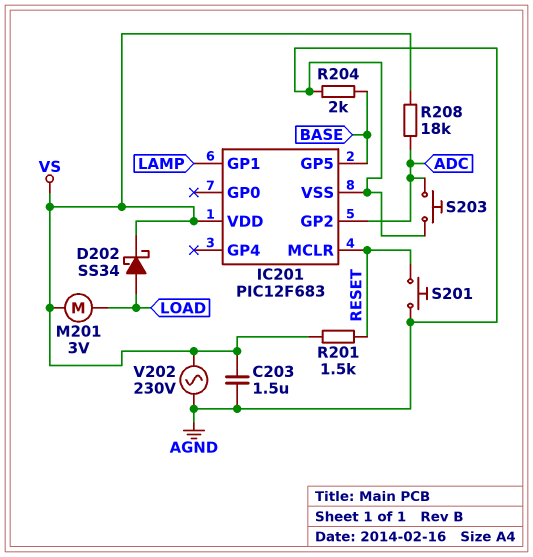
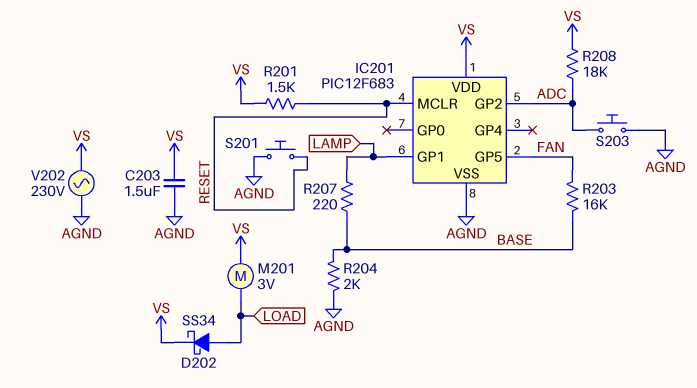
IC201 pin GP5: BASE -> FAN
R203: none -> 16k (BASE, FAN)
R207: none -> 220 (BASE, LAMP)

